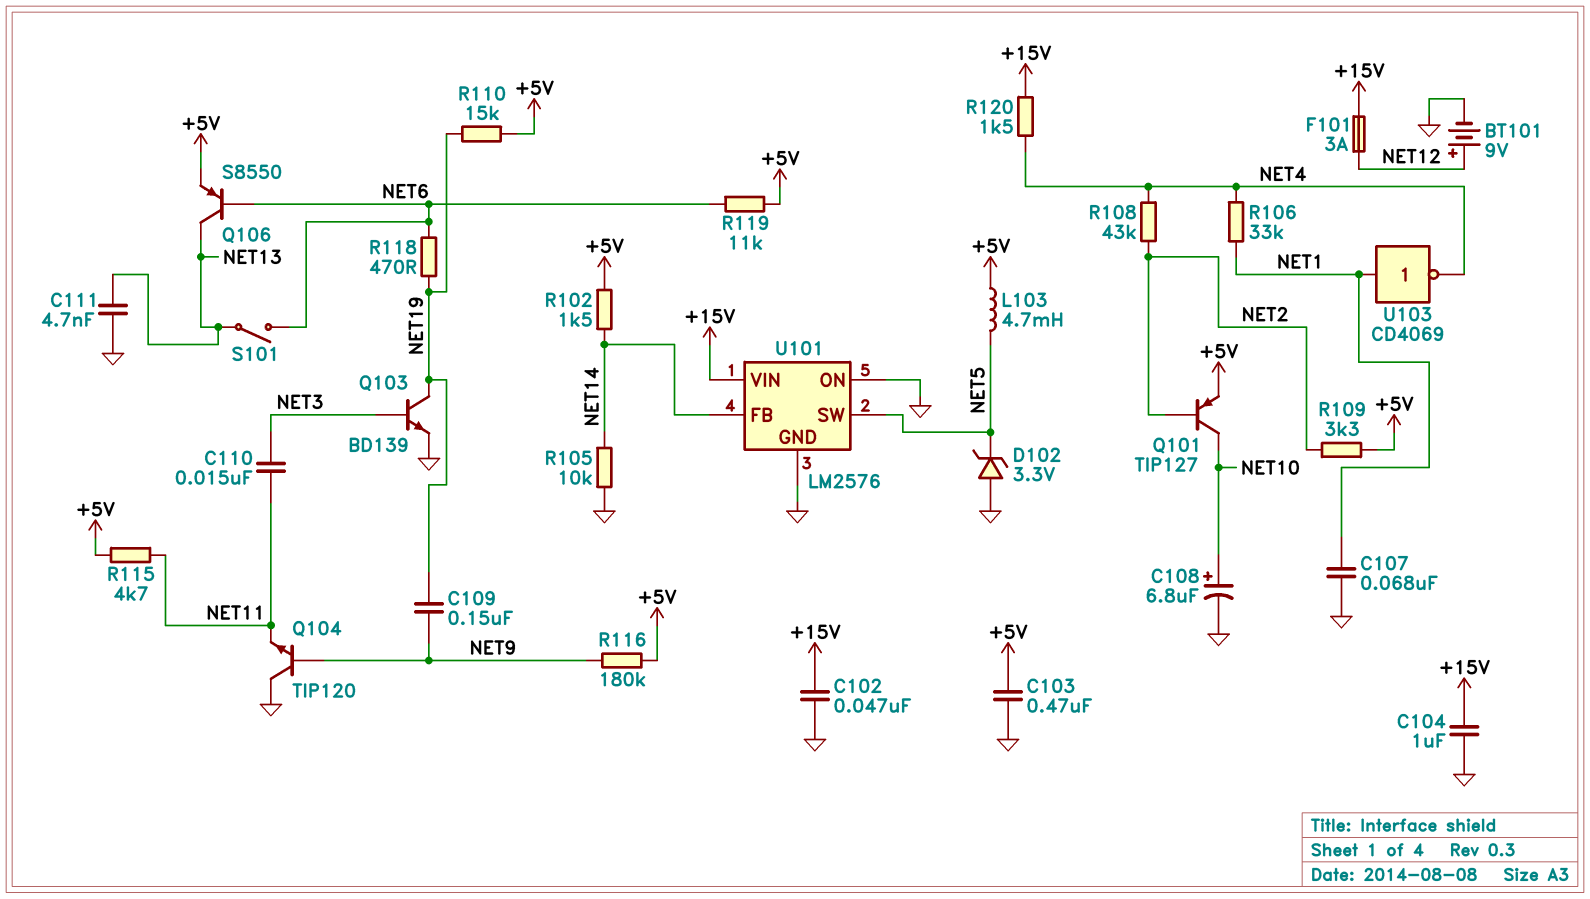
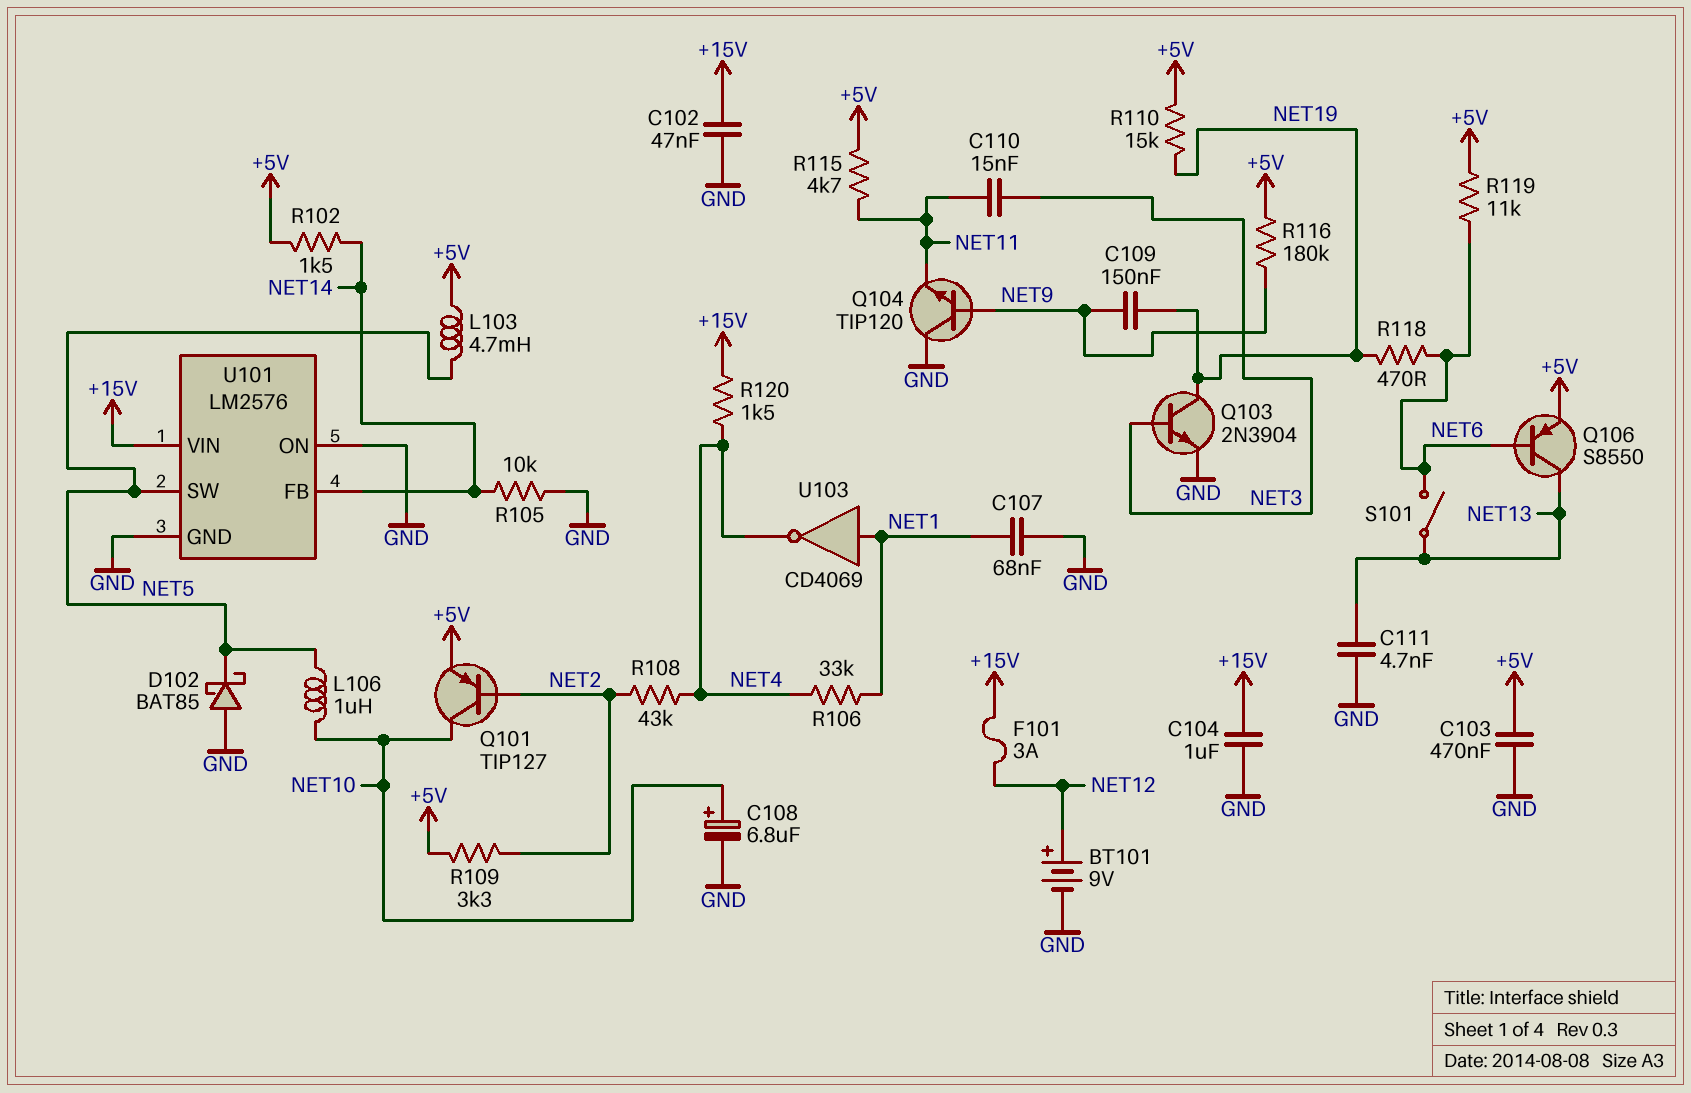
D102: zener 3.3V (A GND, K NET5) -> schottky BAT85 (A GND, K NET5)
L106: none -> 1uH (NET5, NET10)
Q103: NPN BD139 (B NET3, C NET19, E GND) -> NPN 2N3904 (B NET3, C NET19, E GND)

